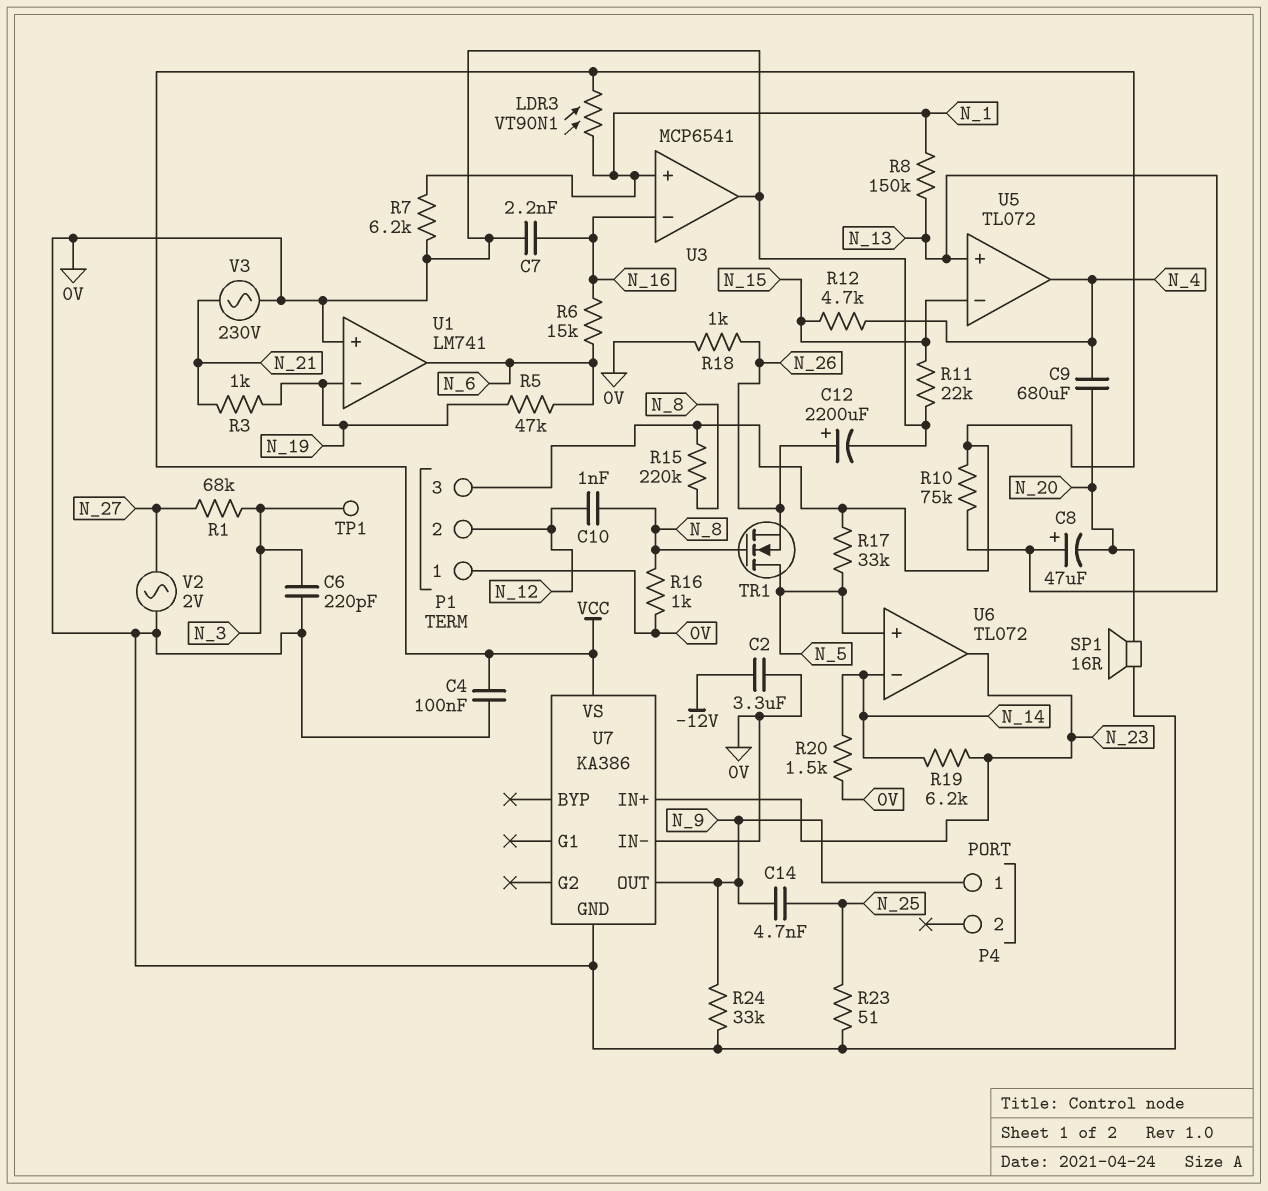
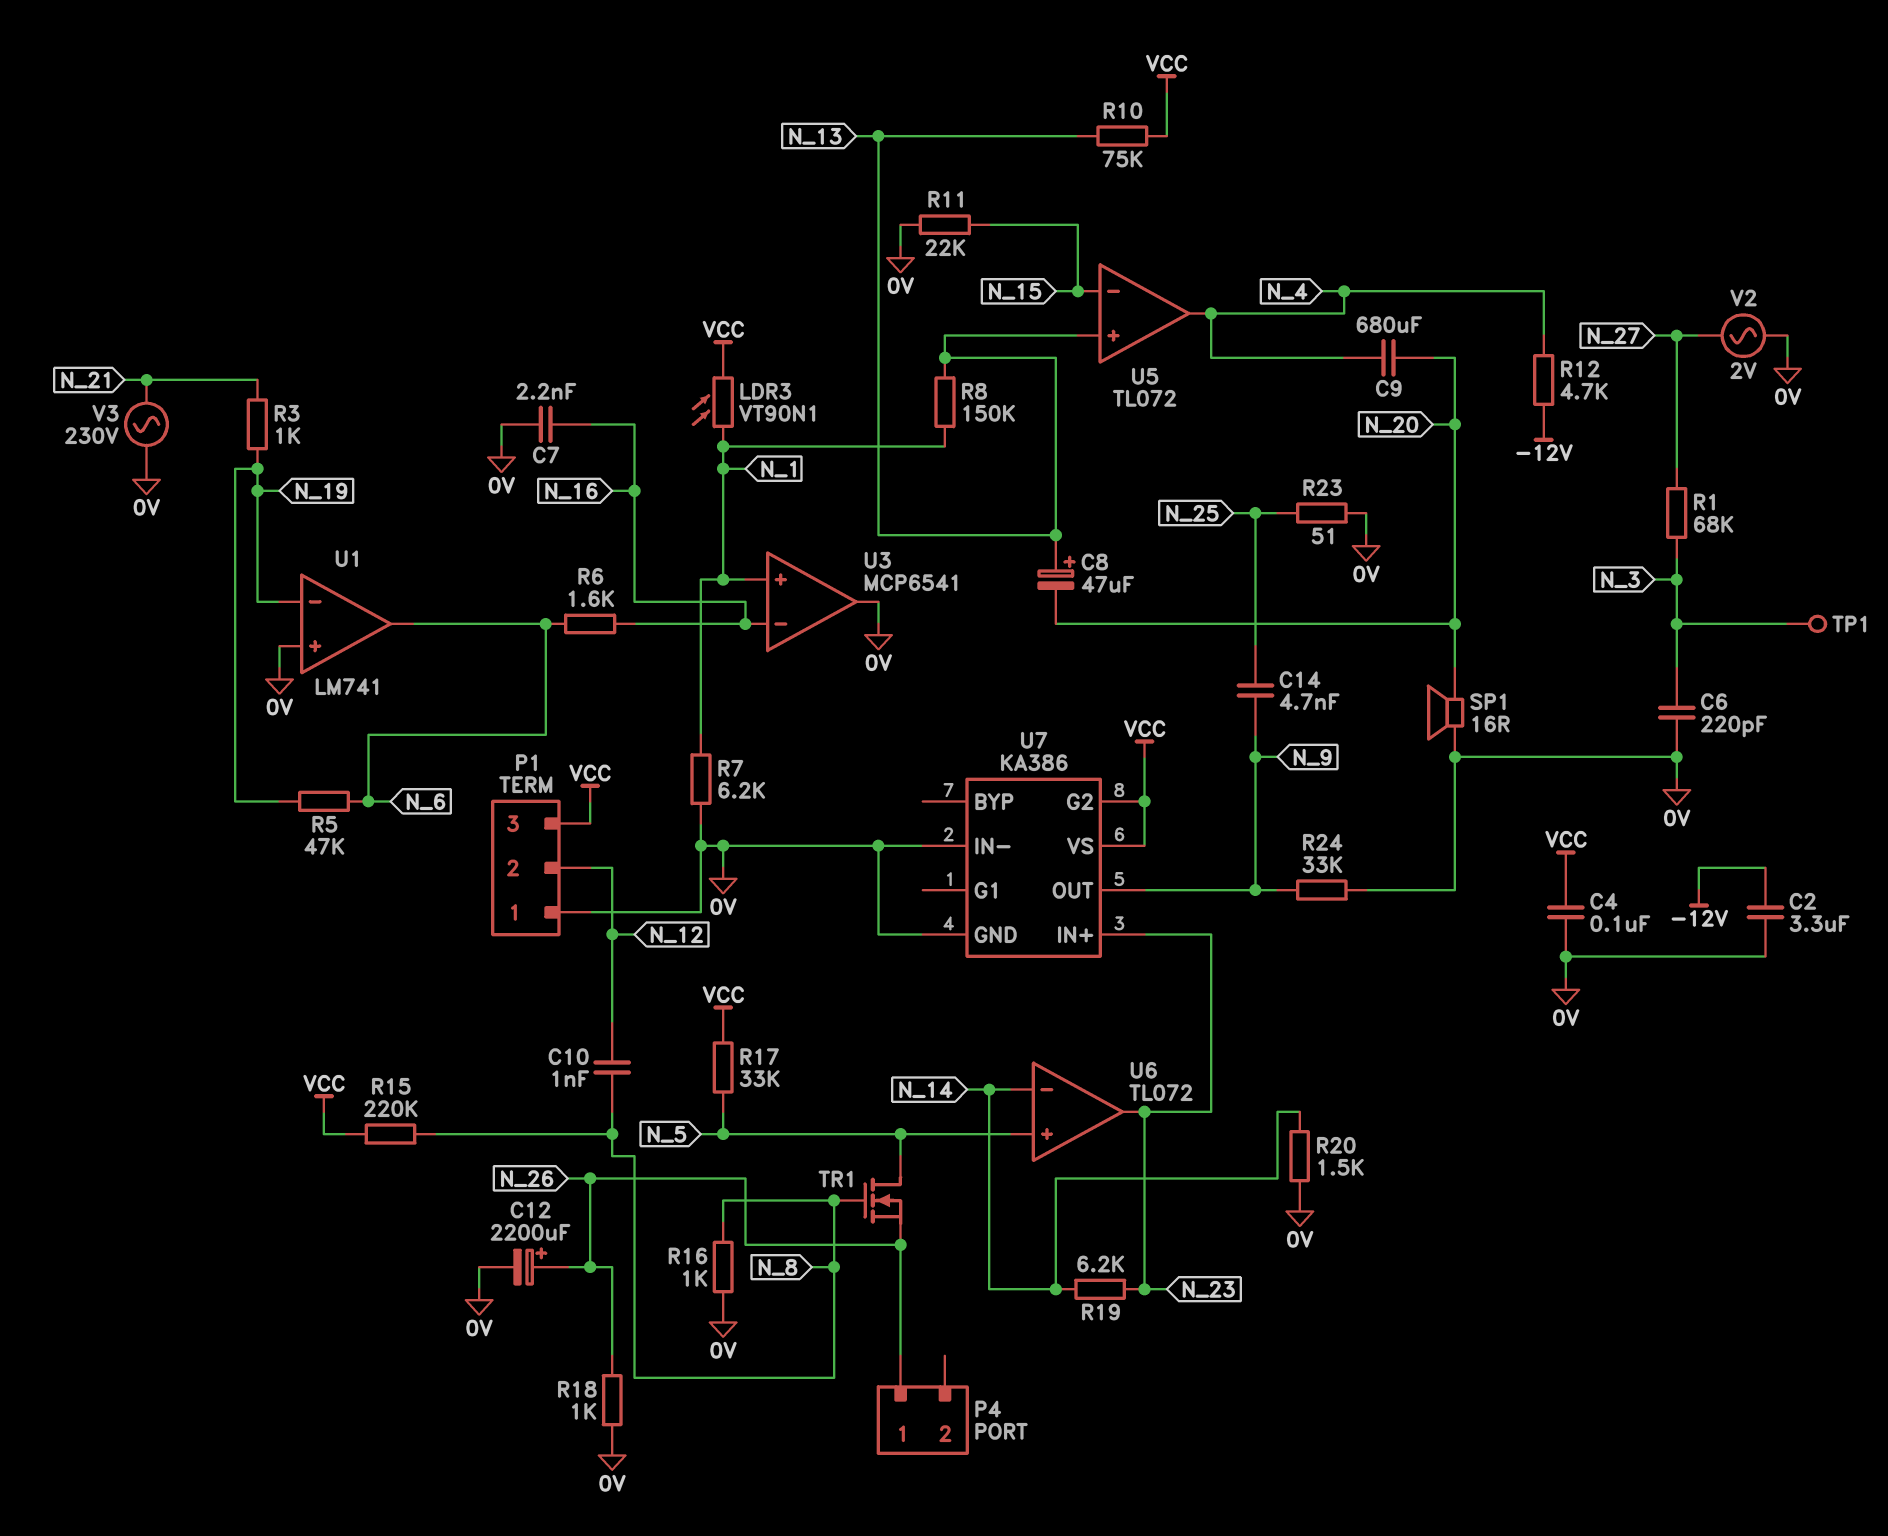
P4 pin 1: N_9 -> N_26
R6: 15k (N_6, N_16) -> 1.6k (N_6, N_16)
R12: 4.7k (N_4, N_15) -> 4.7k (-12V, N_4)
U7 pin G2: none -> VCC

